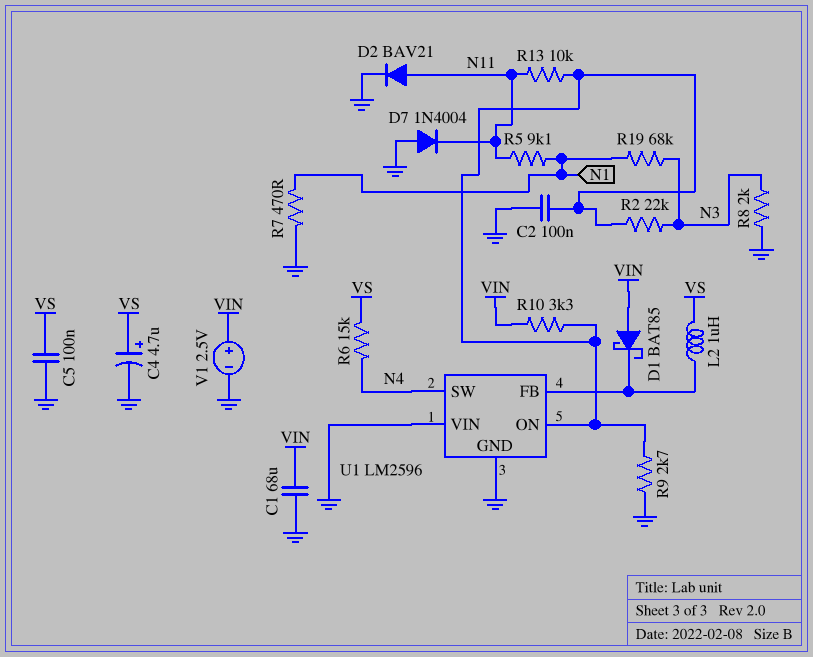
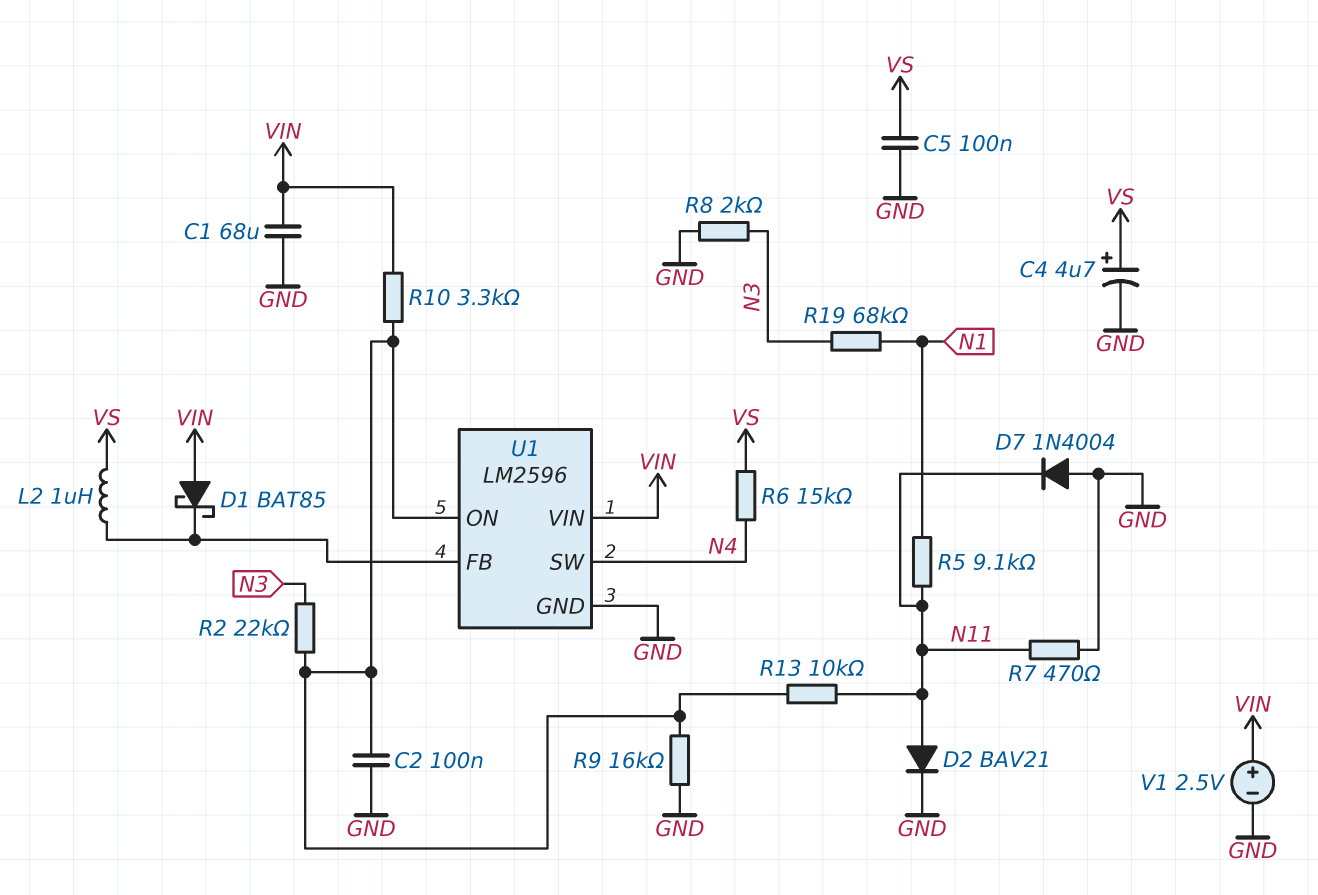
R7: 470 (GND, N1) -> 470 (GND, N11)
R9: 2.7k (GND, U1/ON) -> 16k (GND, U1/ON)
U1 pin VIN: GND -> VIN

